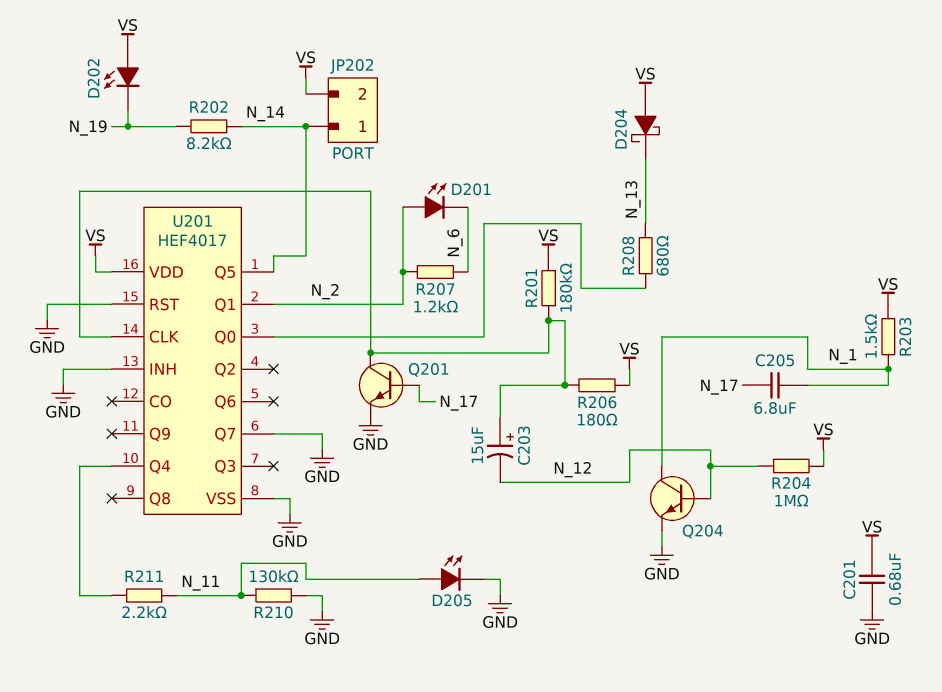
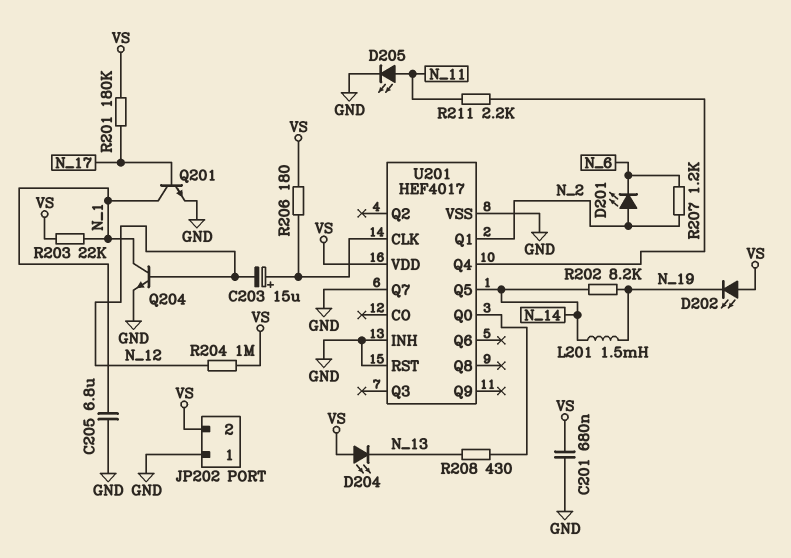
C205: 6.8uF (N_1, N_17) -> 6.8uF (GND, N_1)
D204: schottky (A VS, K N_13) -> LED (A VS, K N_13)
JP202 pin 1: N_14 -> GND
L201: none -> 1.5mH (N_14, N_19)
Q201: NPN (B N_17, C U201/CLK, E GND) -> NPN (B N_17, C N_1, E GND)
R201: 180k (U201/CLK, VS) -> 180k (N_17, VS)
R203: 1.5k (N_1, VS) -> 22k (N_1, VS)
R208: 680 (N_13, U201/Q0) -> 430 (N_13, U201/Q0)
R210: 130k (GND, N_11) -> none

